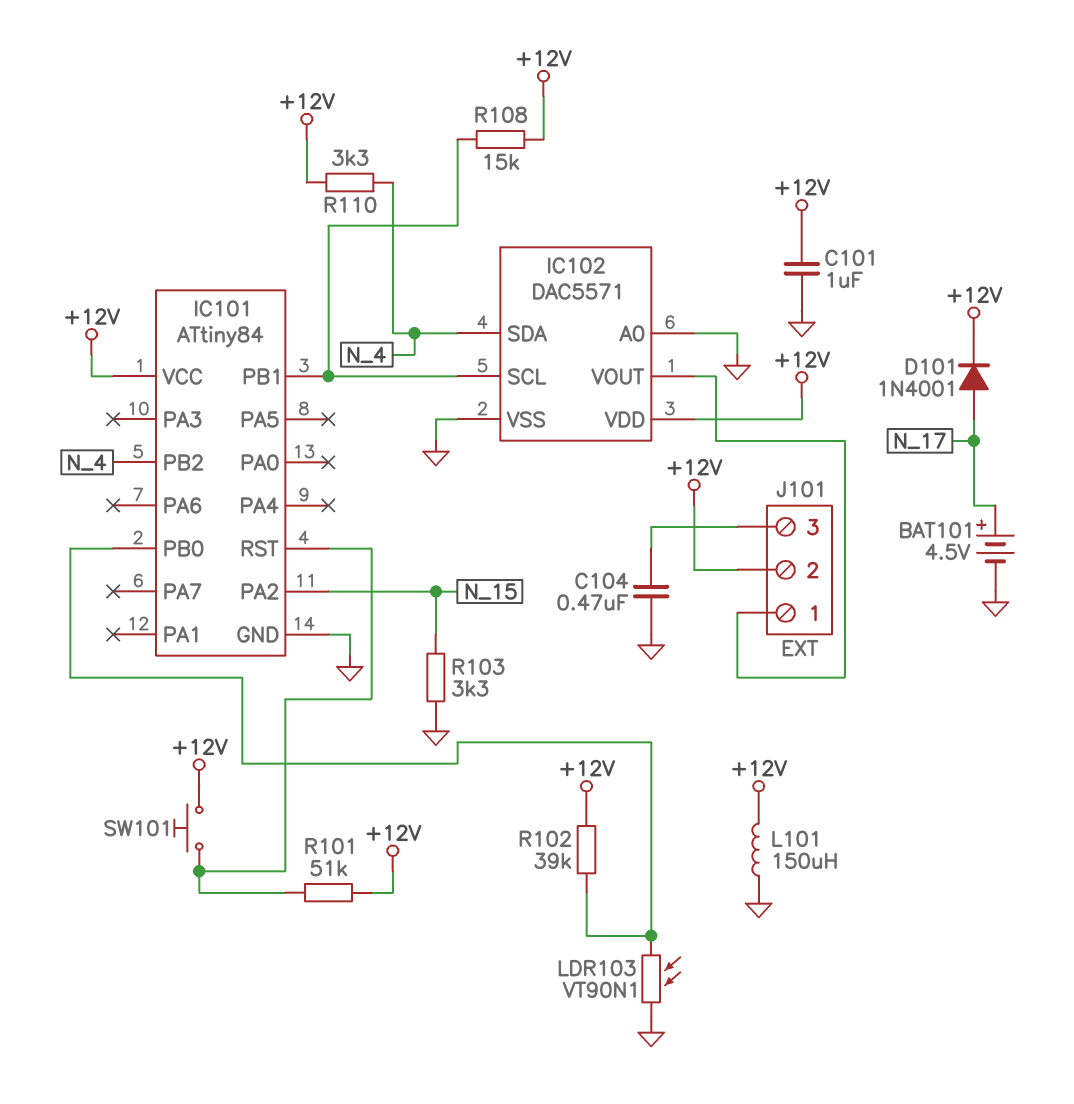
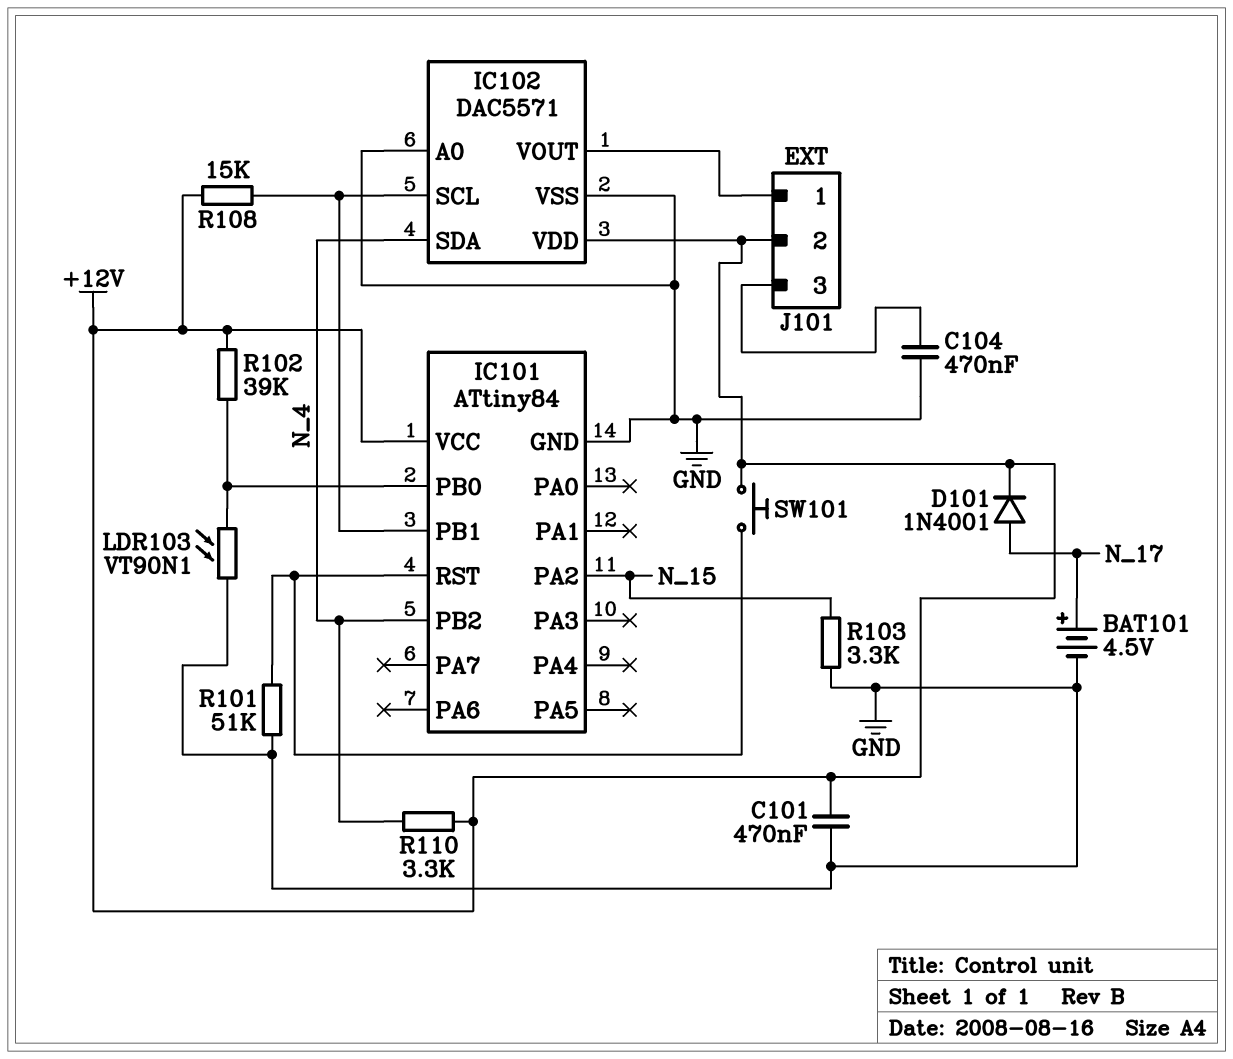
C101: 1uF (+12V, GND) -> 470nF (+12V, GND)
L101: 150uH (+12V, GND) -> none
R101: 51k (+12V, IC101/RST) -> 51k (GND, IC101/RST)

